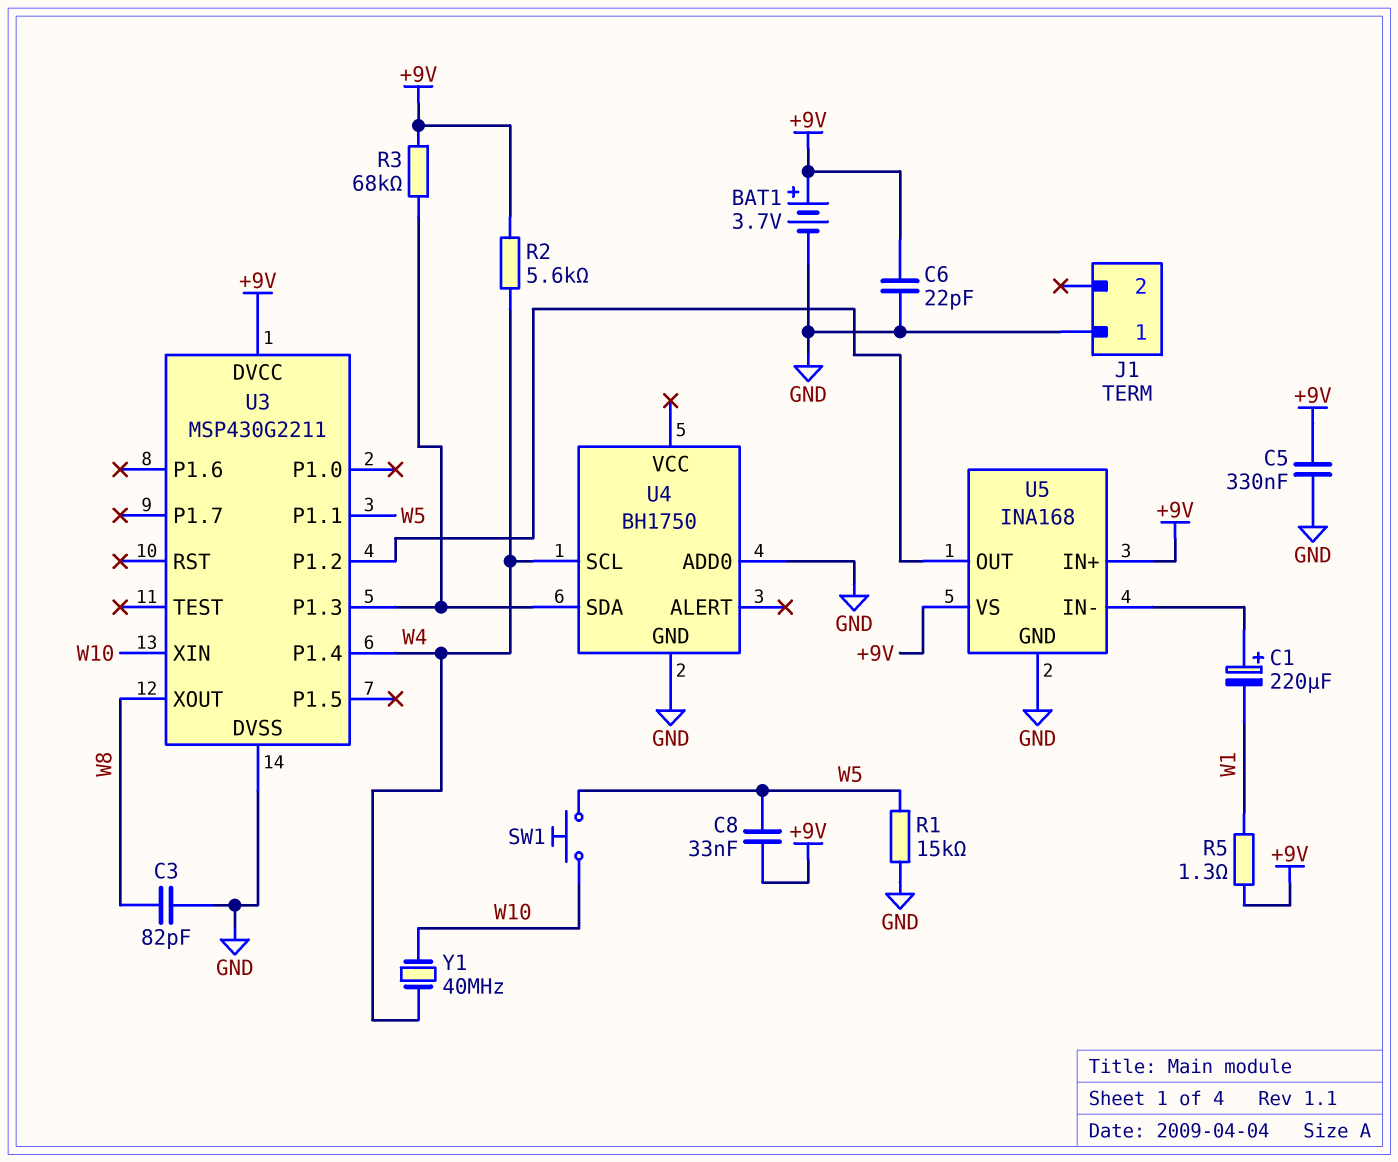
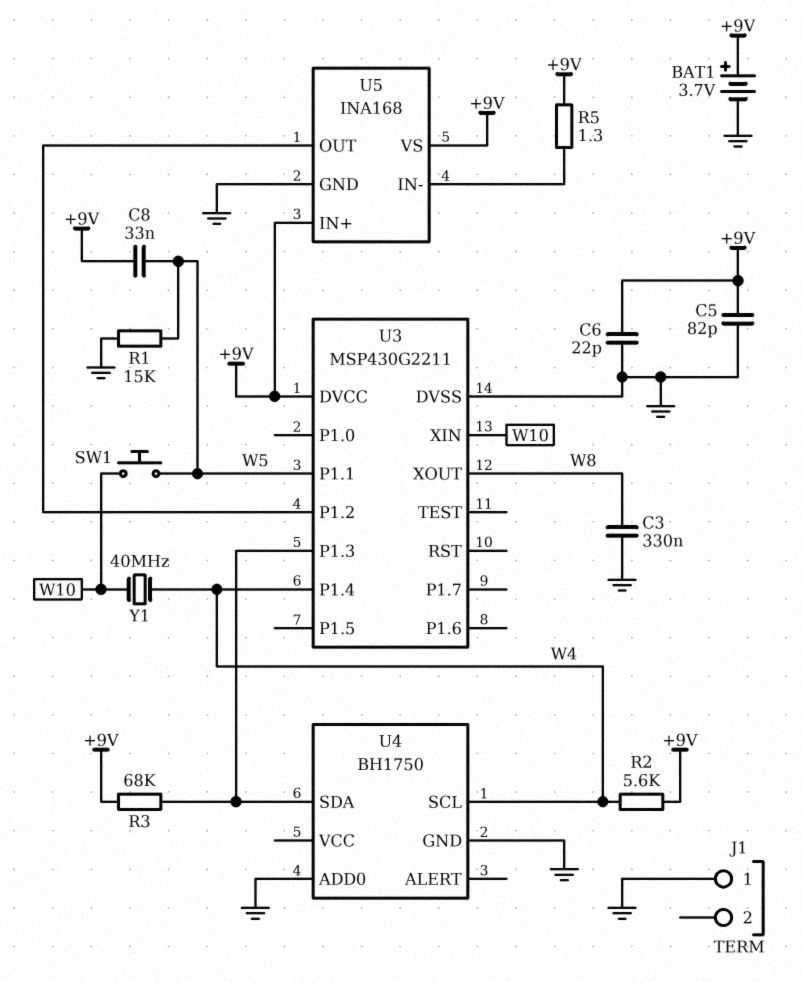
C1: 220uF (plus U5/IN-, minus W1) -> none
C3: 82pF (GND, W8) -> 330nF (GND, W8)
C5: 330nF (+9V, GND) -> 82pF (+9V, GND)
R5: 1.3 (+9V, W1) -> 1.3 (+9V, U5/IN-)

